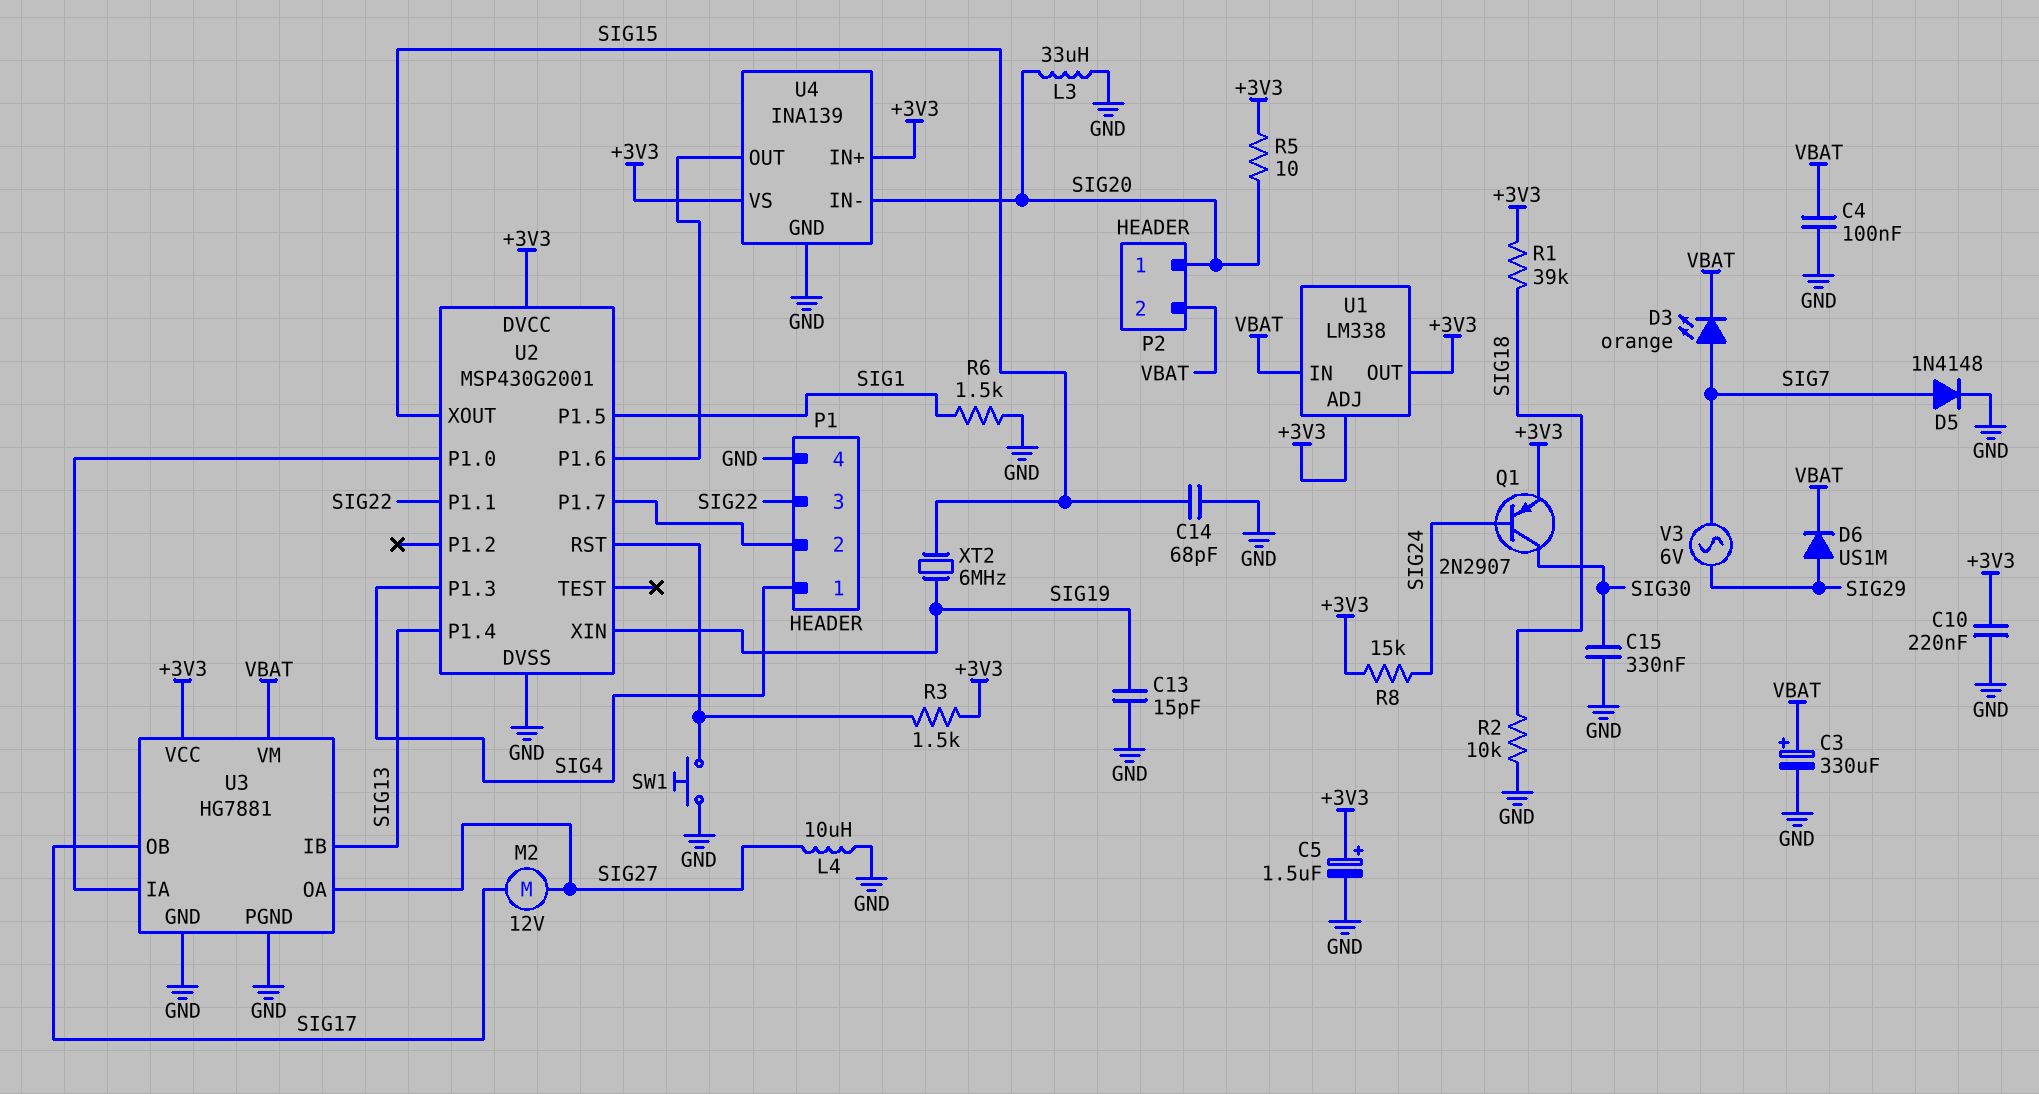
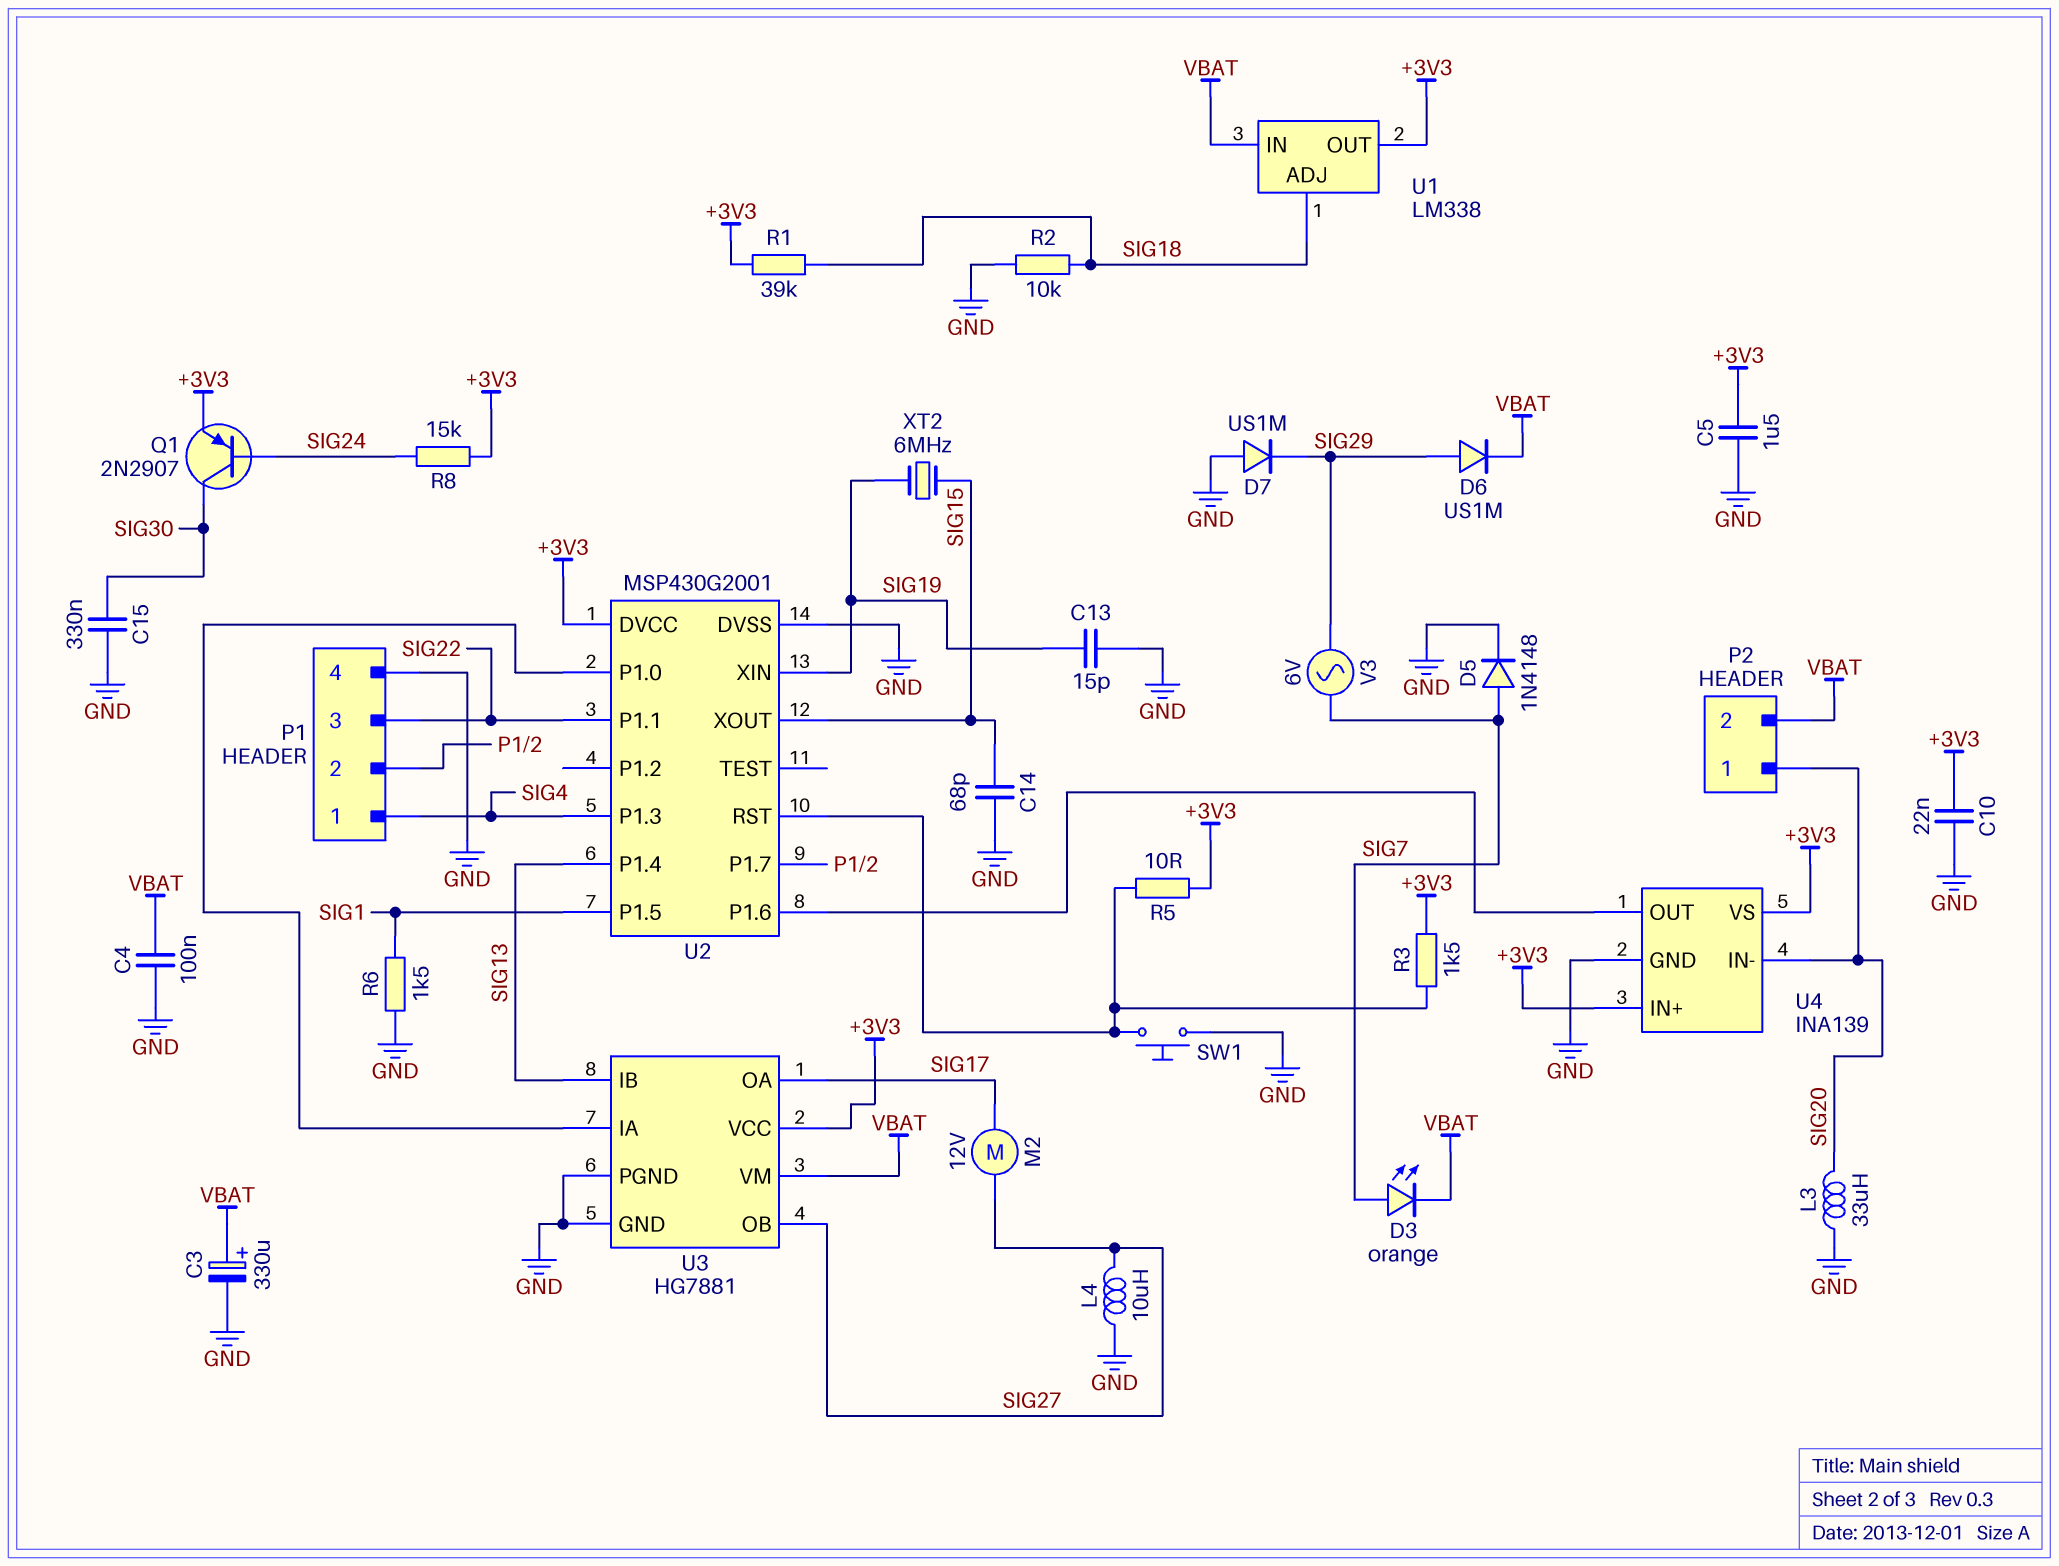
C5: 1.5uF (plus +3V3, minus GND) -> 1.5uF (+3V3, GND)
C10: 220nF (+3V3, GND) -> 22nF (+3V3, GND)
D7: none -> diode US1M (A GND, K SIG29)
R5: 10 (+3V3, SIG20) -> 10 (+3V3, U2/RST)
U1 pin ADJ: +3V3 -> SIG18
U3 pin OA: SIG27 -> SIG17
U3 pin OB: SIG17 -> SIG27

